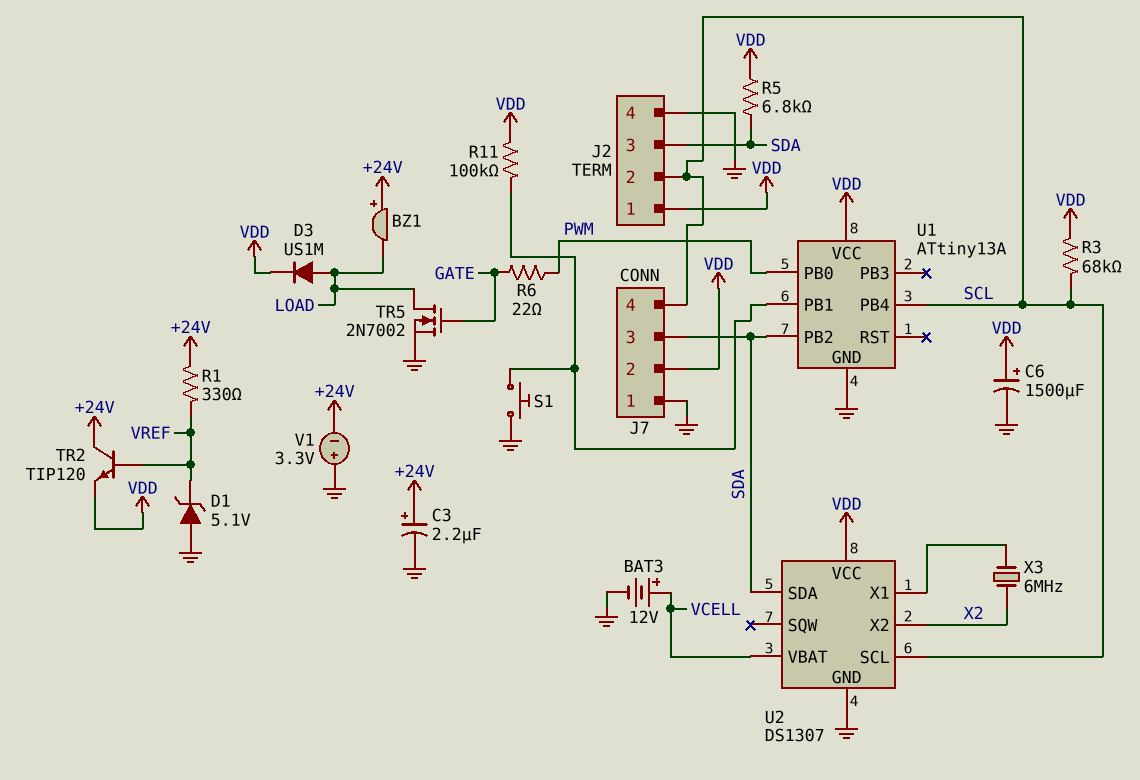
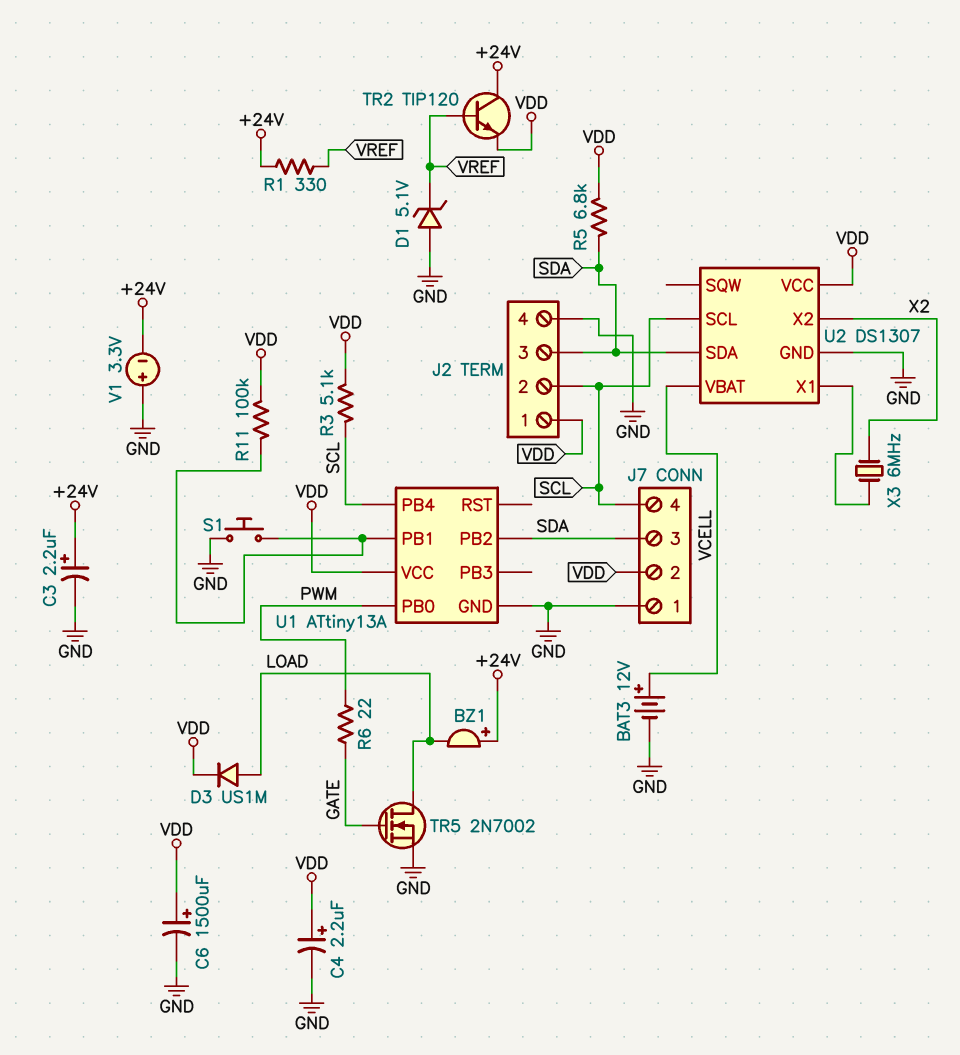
C4: none -> 2.2uF (plus VDD, minus GND)
R3: 68k (SCL, VDD) -> 5.1k (SCL, VDD)

